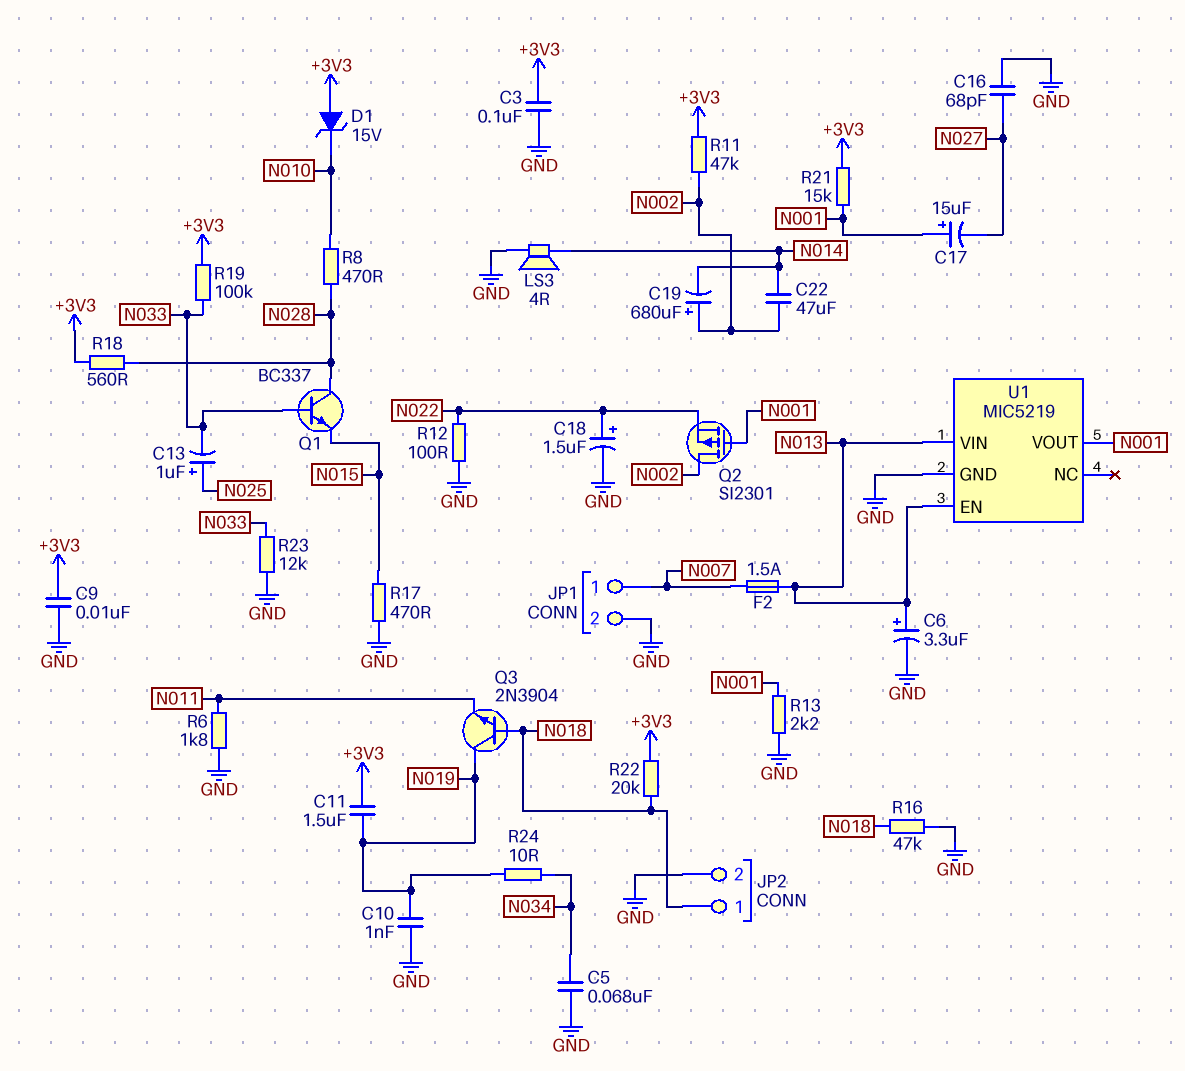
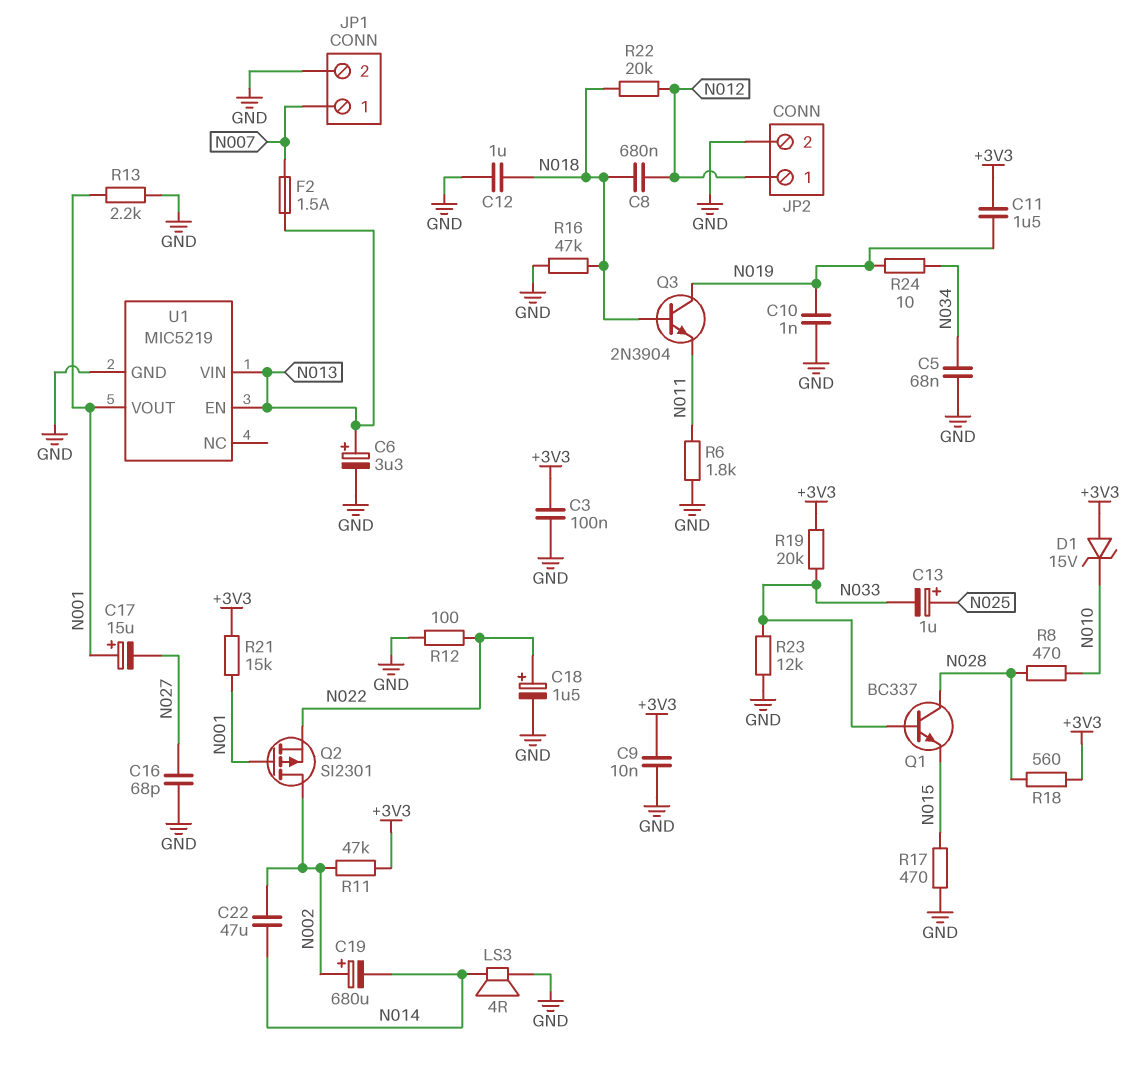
C8: none -> 680nF (N012, N018)
C12: none -> 1uF (GND, N018)
JP2 pin 1: N018 -> N012
R19: 100k (+3V3, N033) -> 20k (+3V3, N033)
R22: 20k (+3V3, N018) -> 20k (N012, N018)

